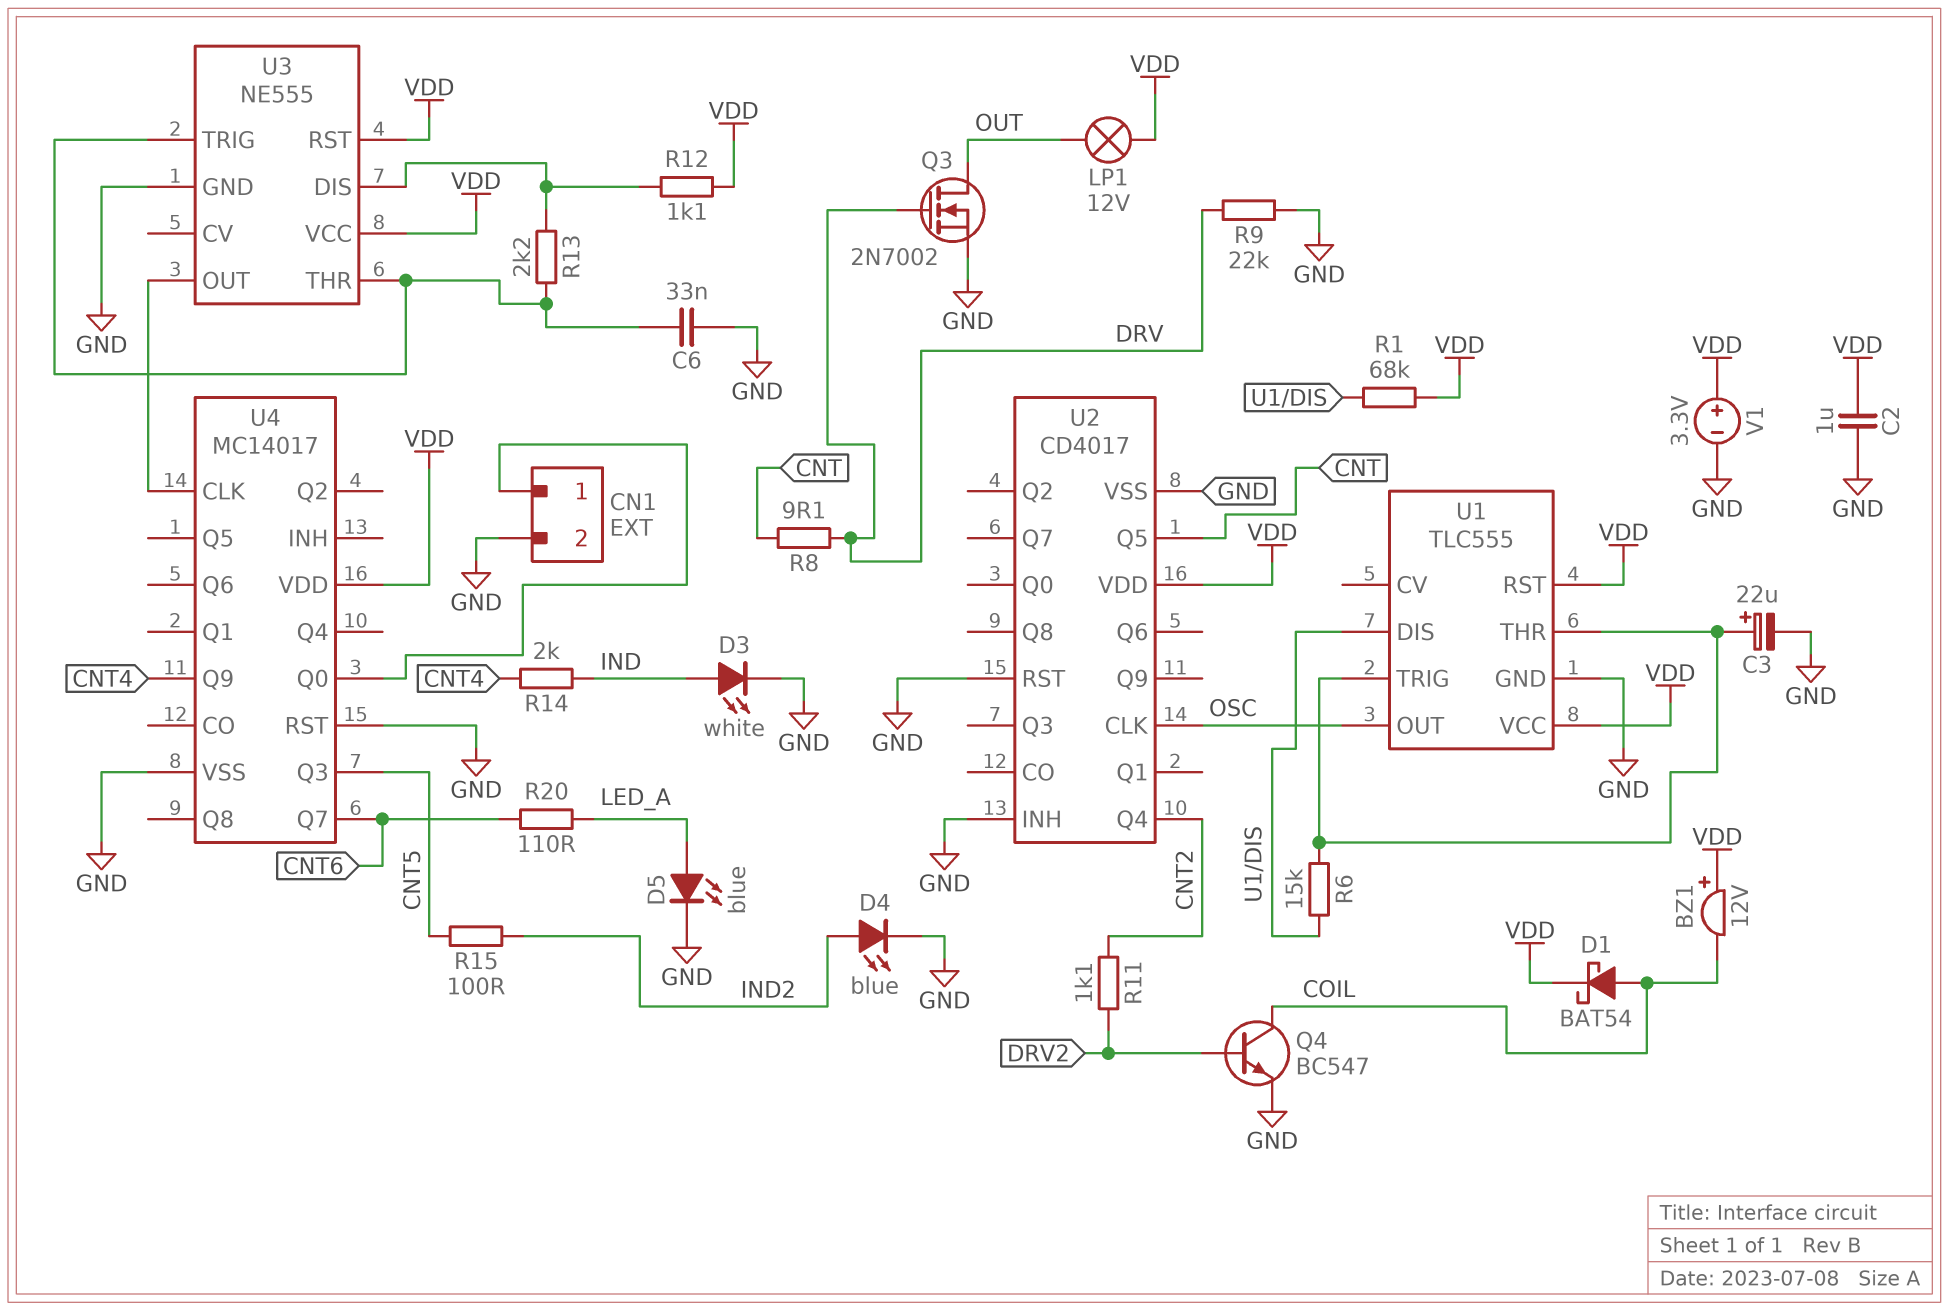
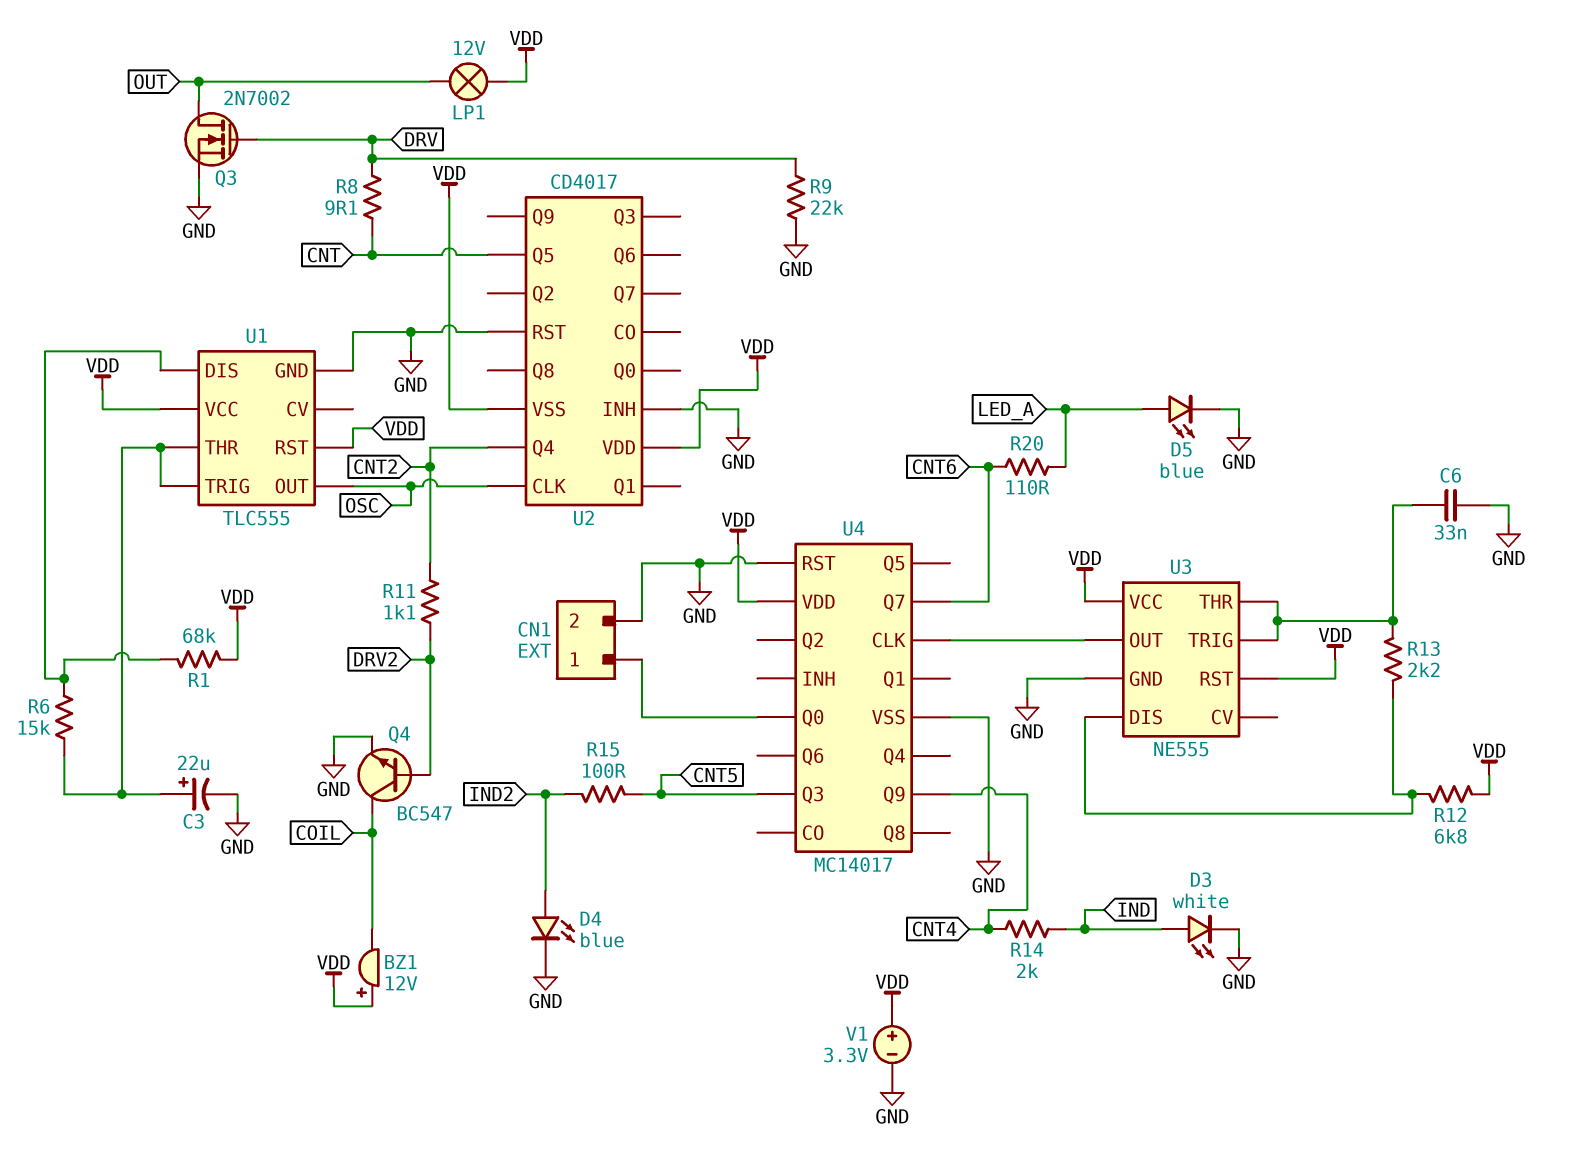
C2: 1uF (GND, VDD) -> none
D1: schottky BAT54 (A COIL, K VDD) -> none
R12: 1.1k (U3/DIS, VDD) -> 6.8k (U3/DIS, VDD)
U2 pin VSS: GND -> VDD

